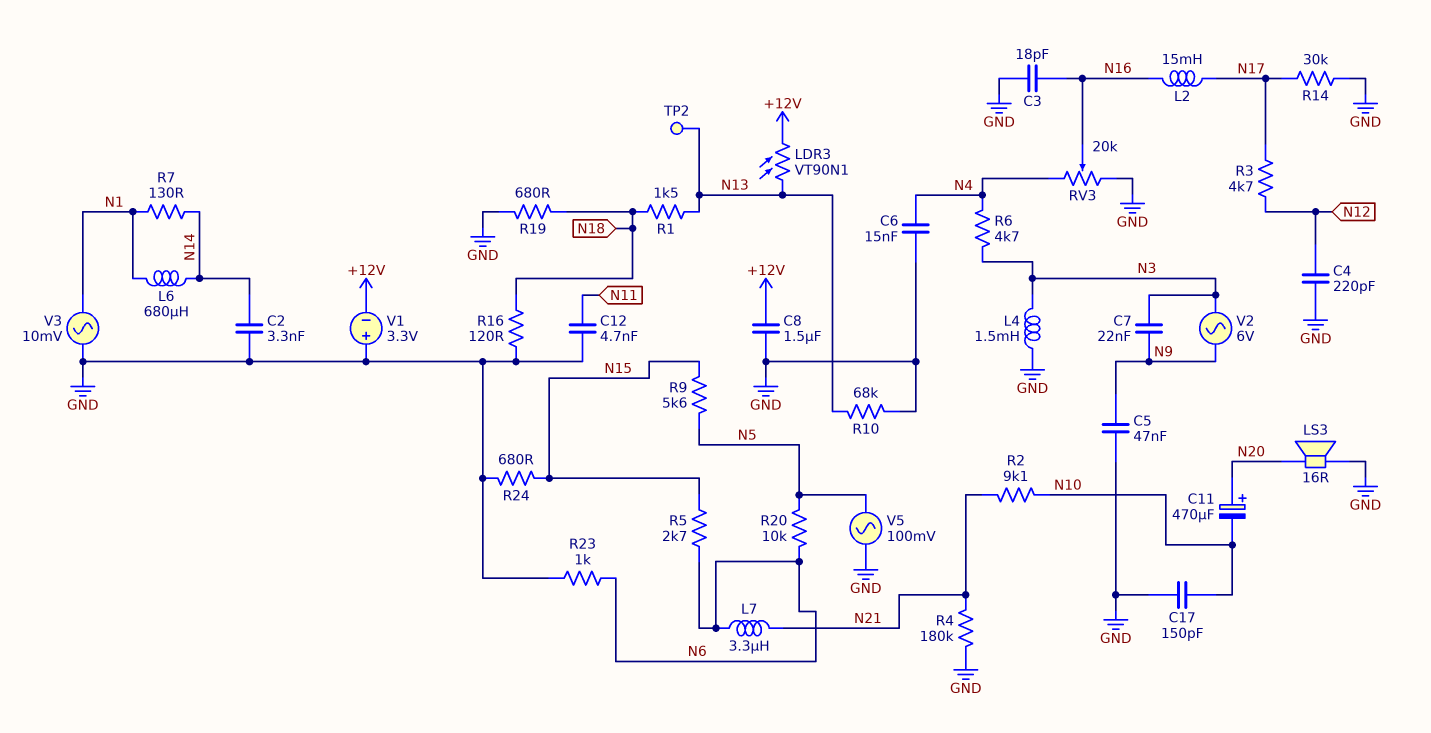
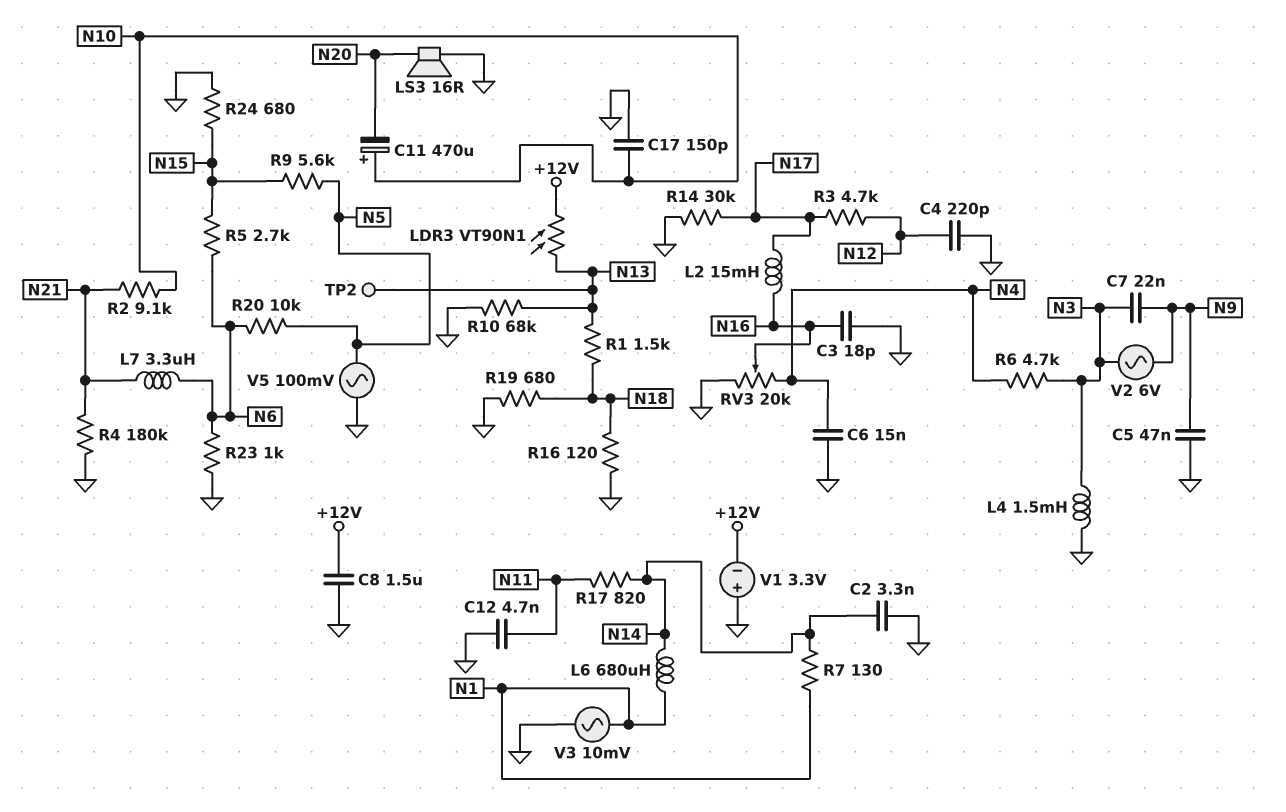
C11: 470uF (plus N20, minus N10) -> 470uF (plus N10, minus N20)
R17: none -> 820 (N11, N14)

